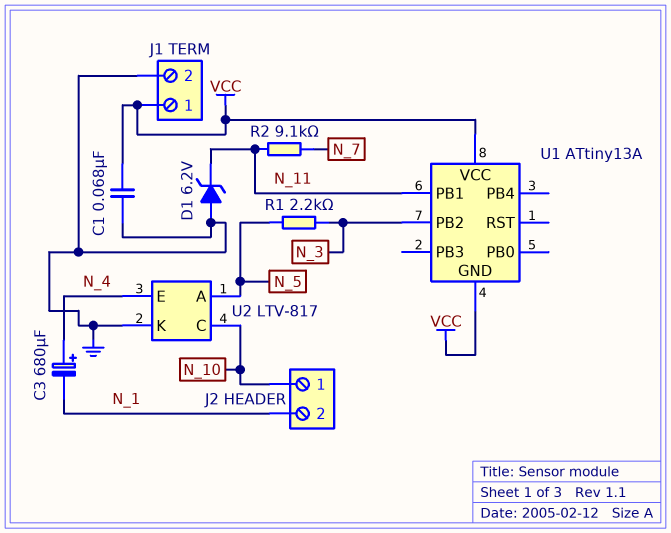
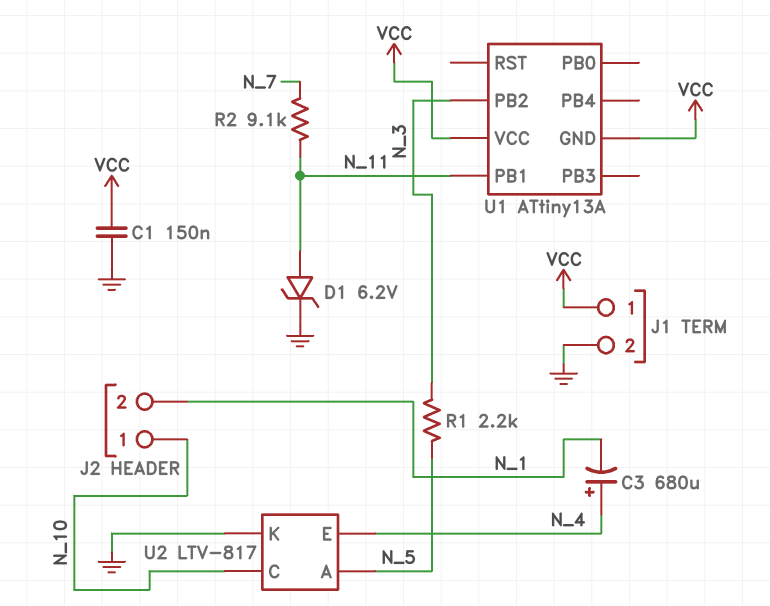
C1: 68nF (GND, VCC) -> 150nF (GND, VCC)
D1: zener 6.2V (A GND, K N_11) -> zener 6.2V (A N_11, K GND)

